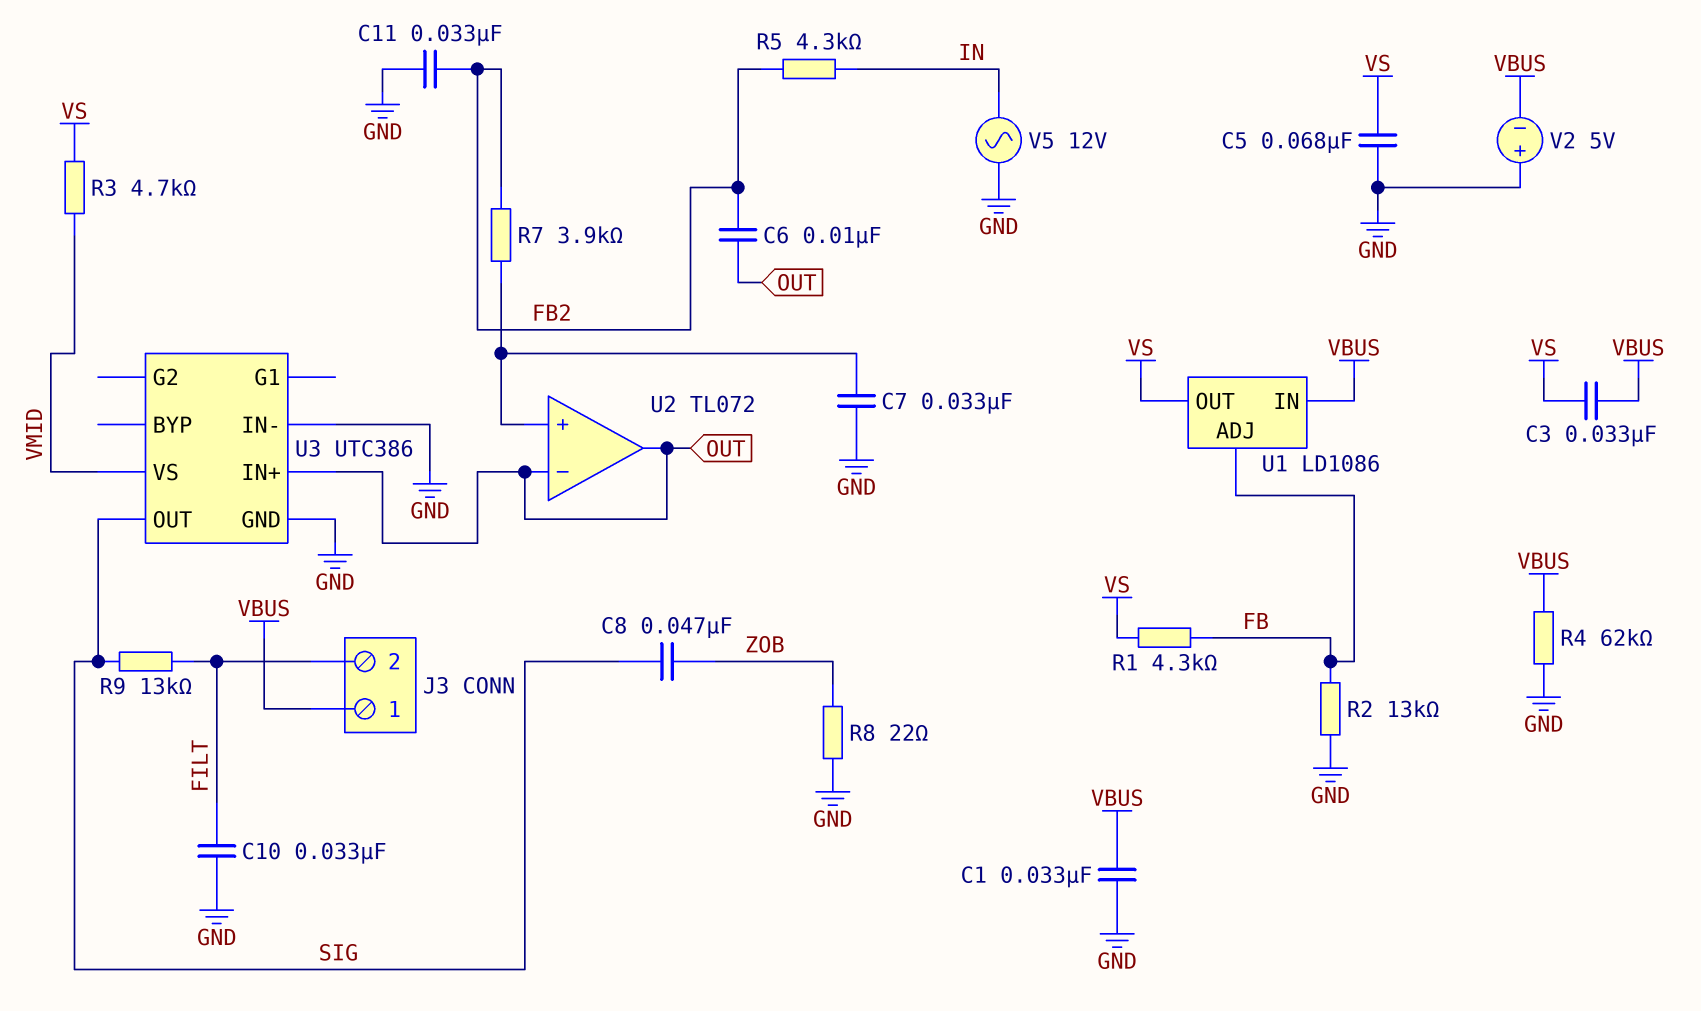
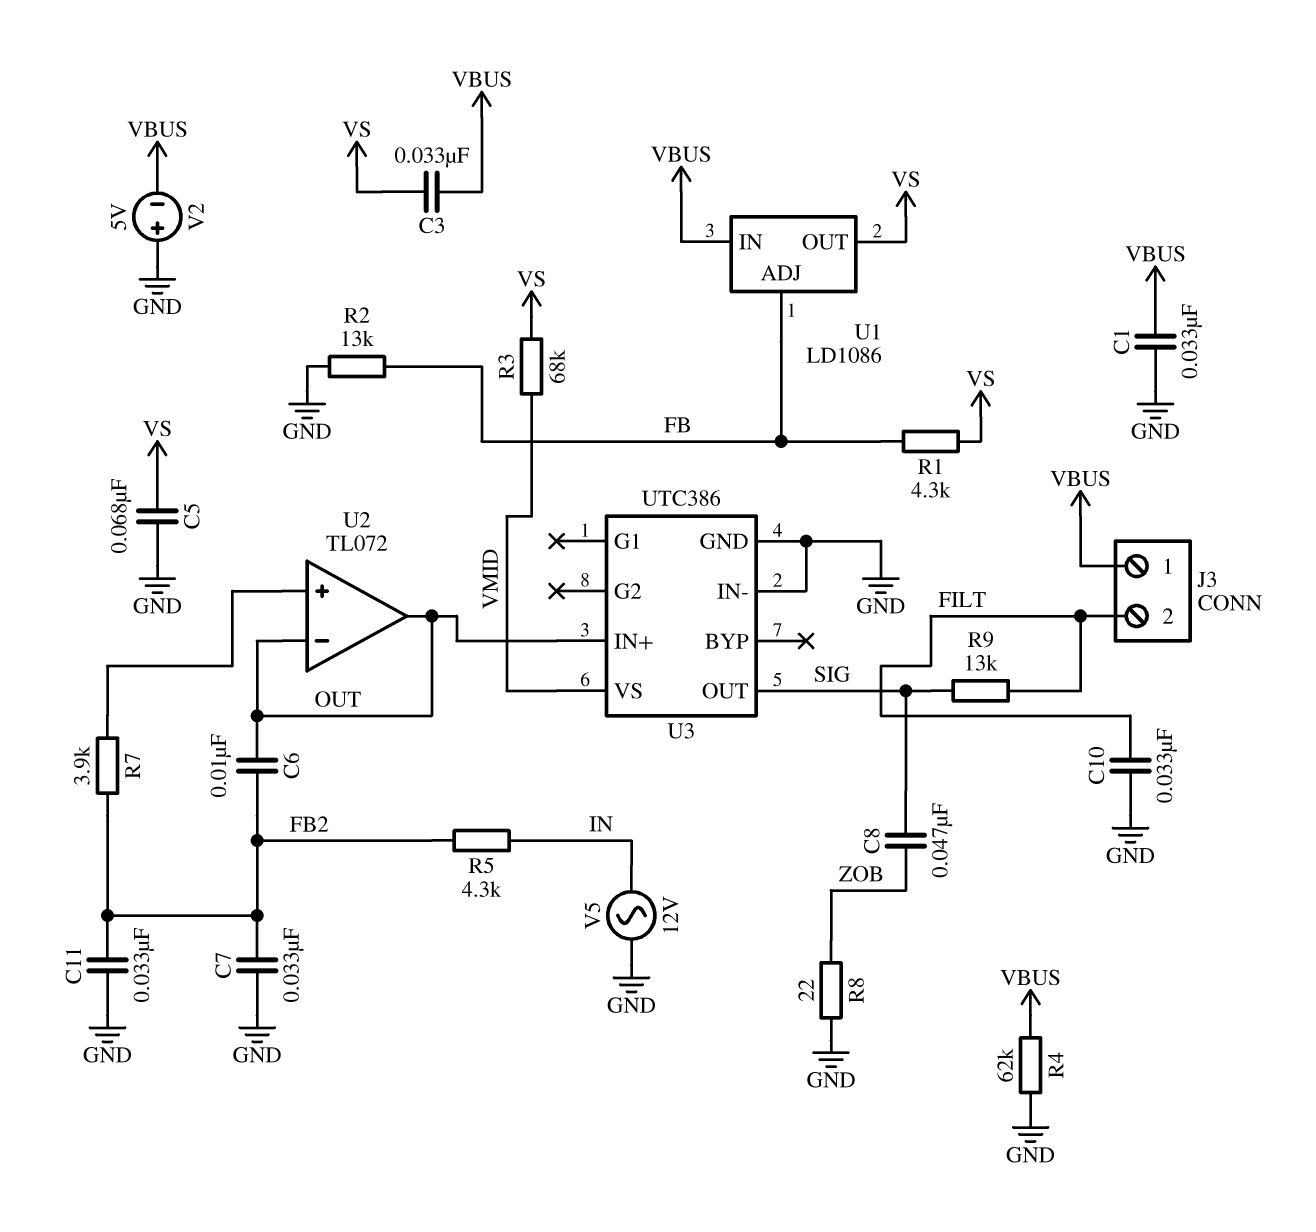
C7: 33nF (GND, U2/in+) -> 33nF (FB2, GND)
R3: 4.7k (VMID, VS) -> 68k (VMID, VS)

